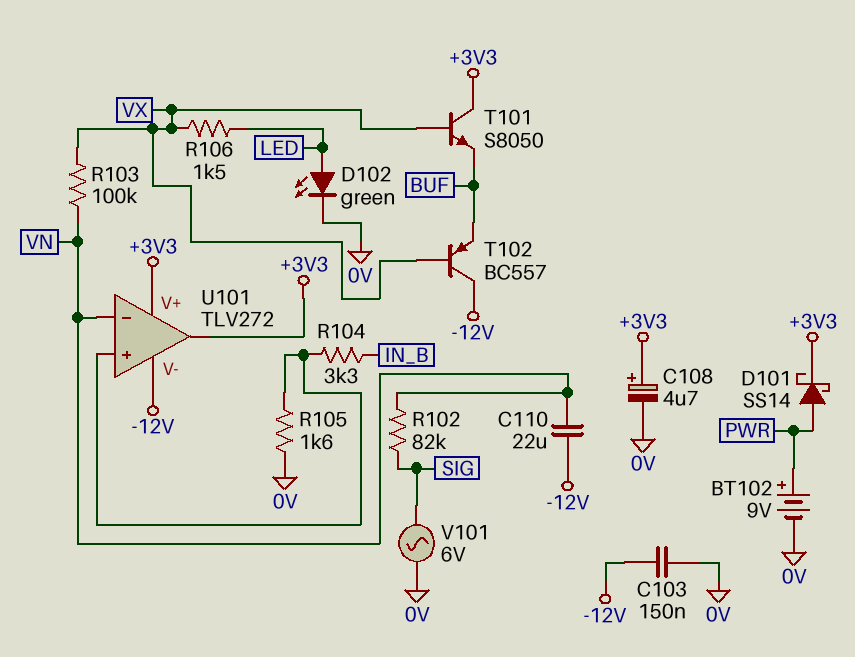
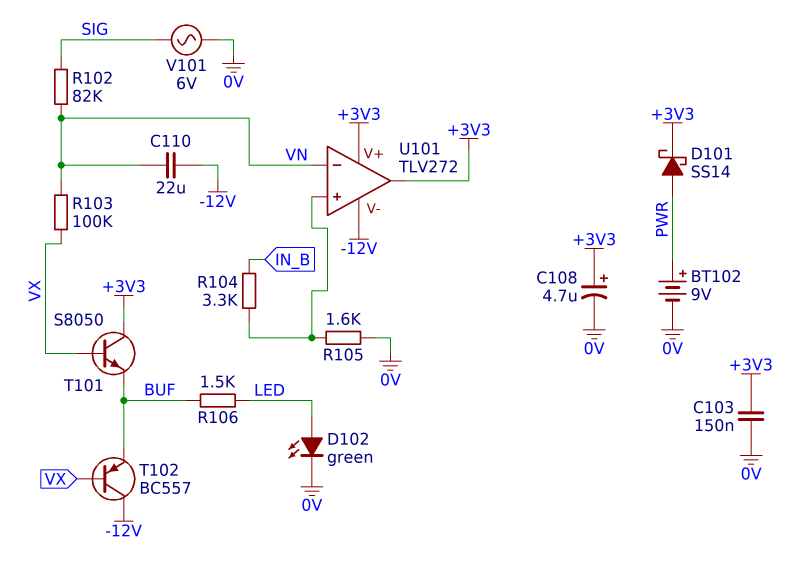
C103: 150nF (-12V, 0V) -> 150nF (+3V3, 0V)
R106: 1.5k (LED, VX) -> 1.5k (BUF, LED)

